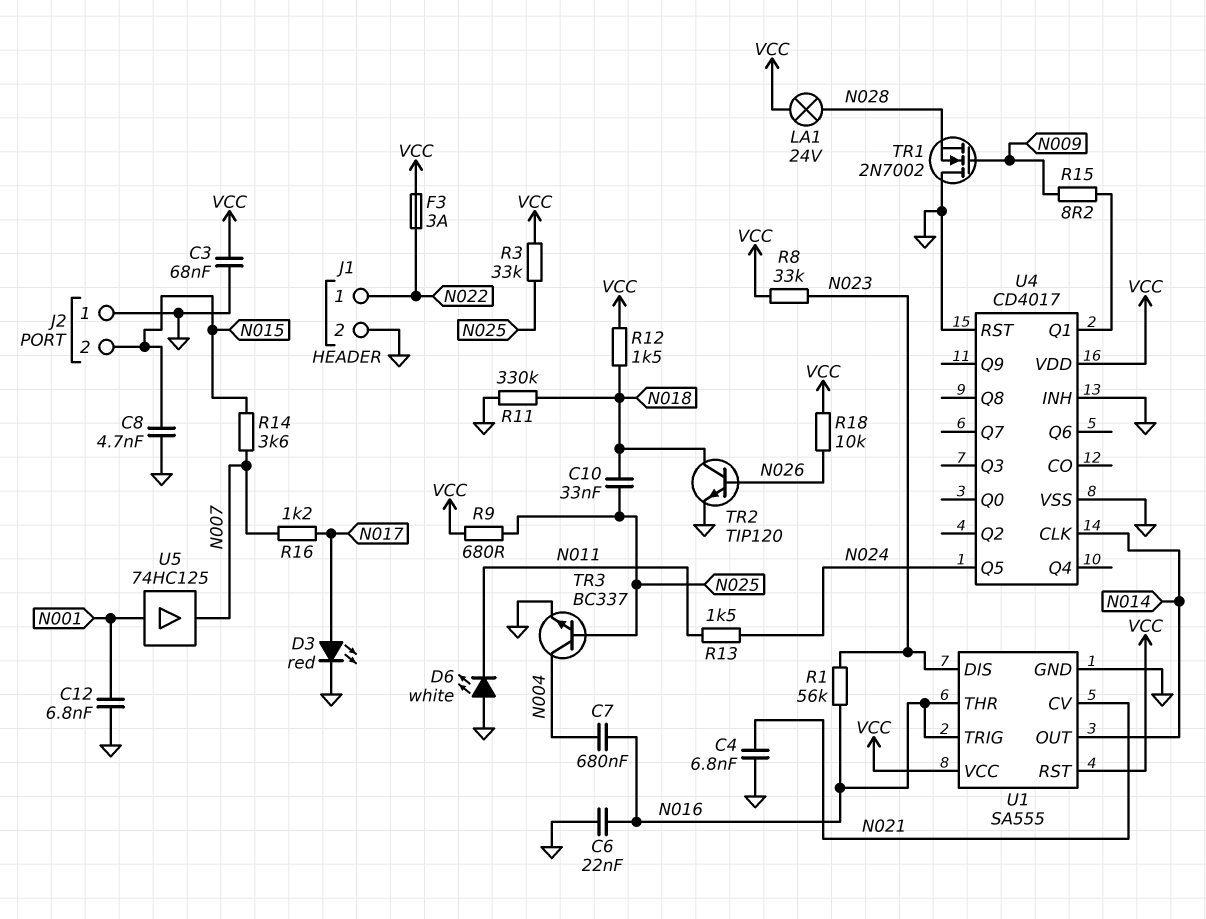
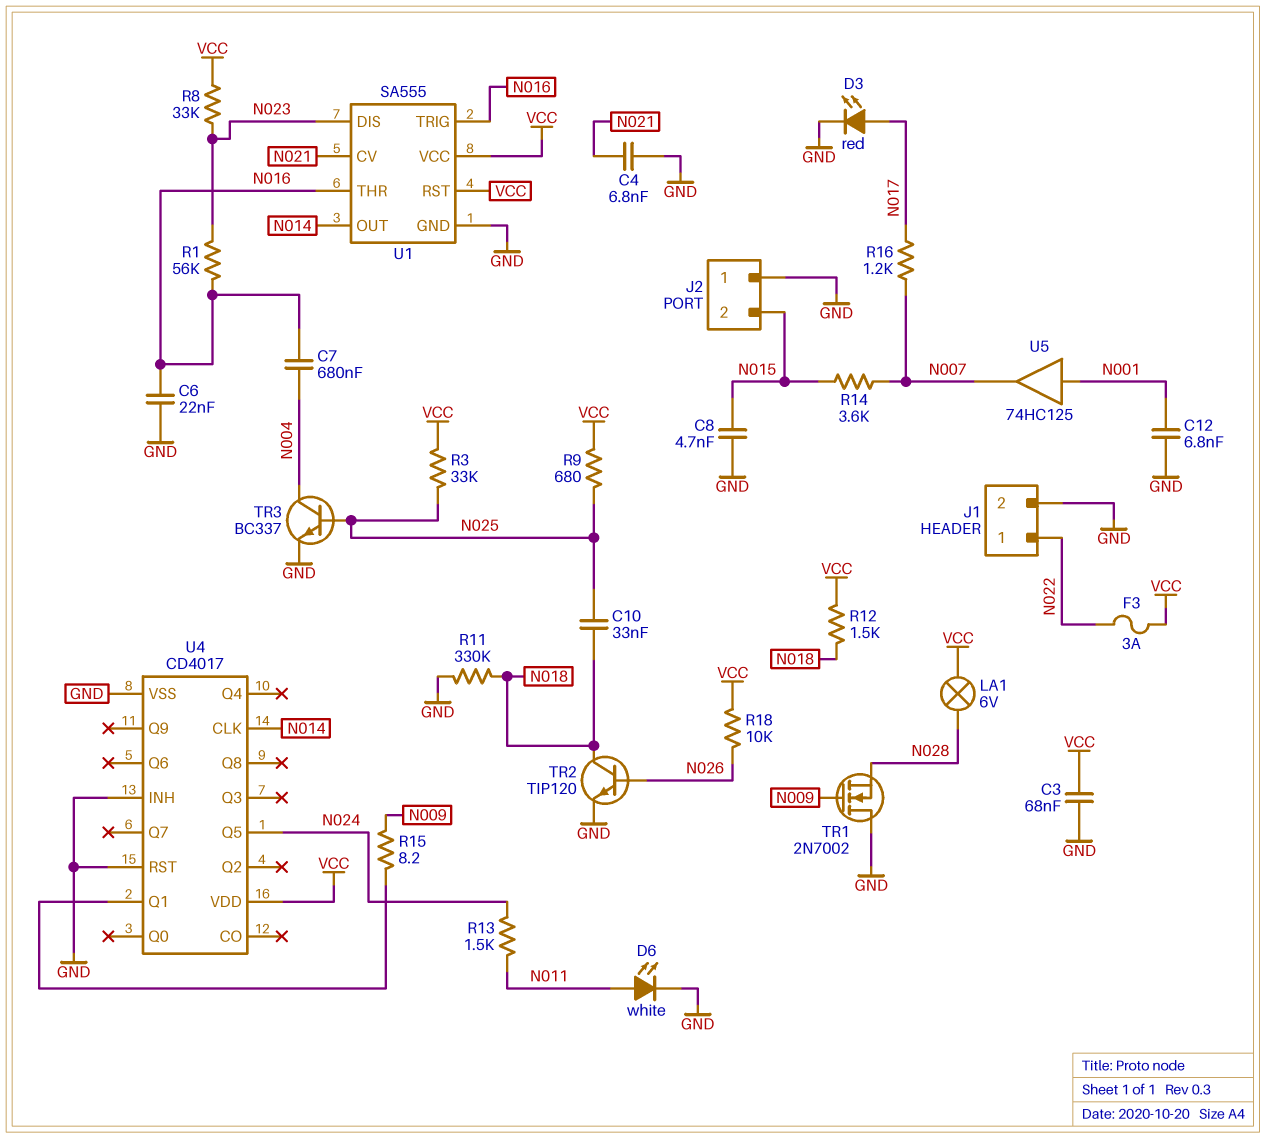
D6: LED white (A GND, K N011) -> LED white (A N011, K GND)
LA1: lamp 24V (N028, VCC) -> lamp 6V (N028, VCC)

